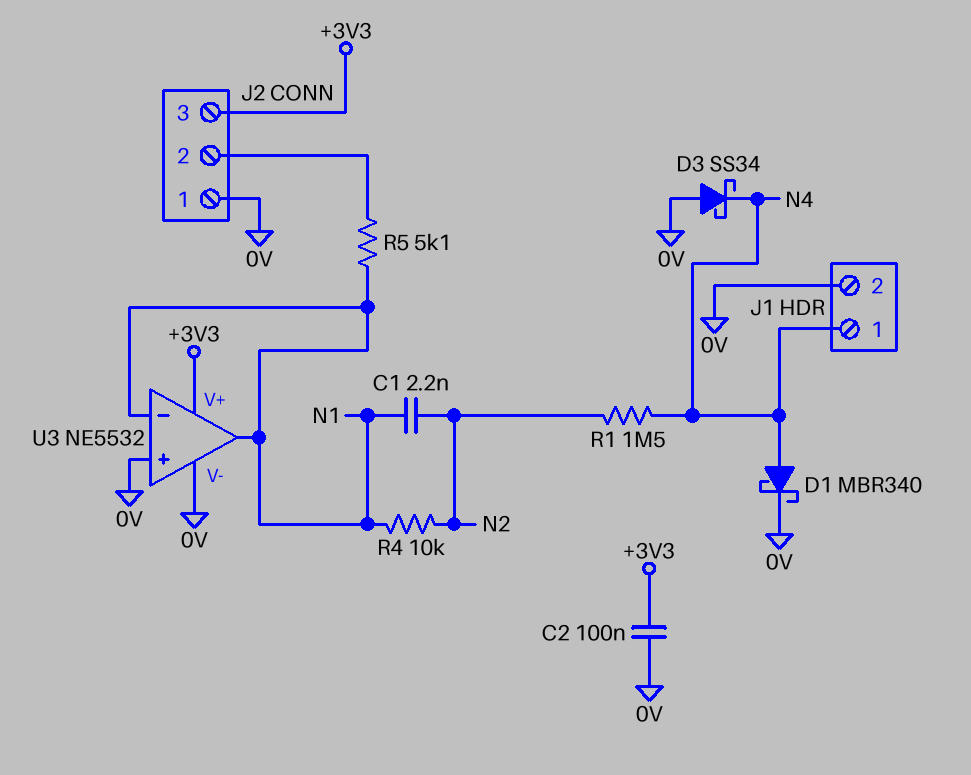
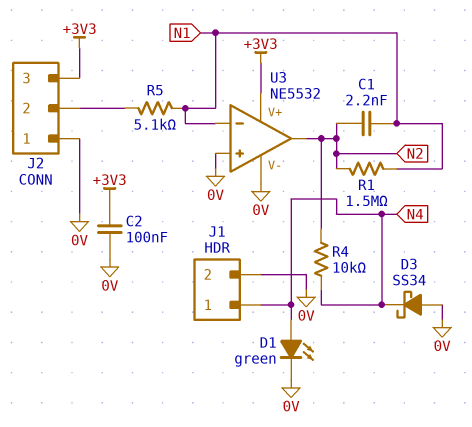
D1: schottky MBR340 (A N4, K 0V) -> LED green (A N4, K 0V)
R1: 1.5M (N2, N4) -> 1.5M (N1, N2)
R4: 10k (N1, N2) -> 10k (N2, N4)
U3 pin out: N1 -> N2

